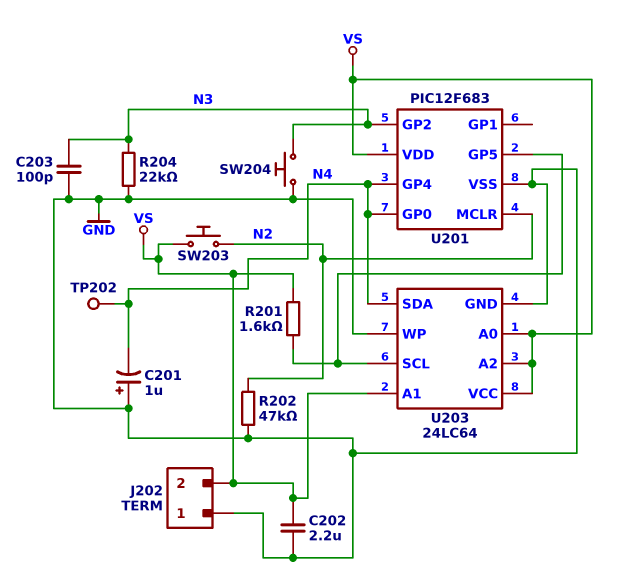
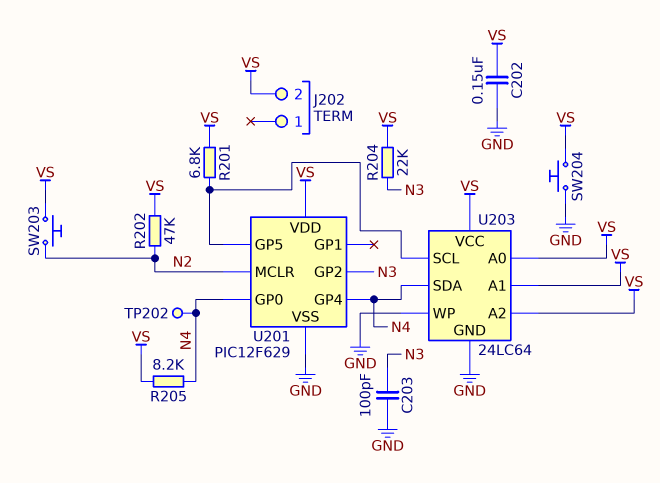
C201: 1uF (plus GND, minus N4) -> none
C202: 2.2uF (GND, VS) -> 150nF (GND, VS)
J202 pin 1: GND -> none
R201: 1.6k (U201/GP5, VS) -> 6.8k (U201/GP5, VS)
R202: 47k (GND, N2) -> 47k (N2, VS)
R204: 22k (GND, N3) -> 22k (N3, VS)
R205: none -> 8.2k (N4, VS)
SW204: button (GND, N3) -> button (GND, VS)
U201: PIC12F683 -> PIC12F629

